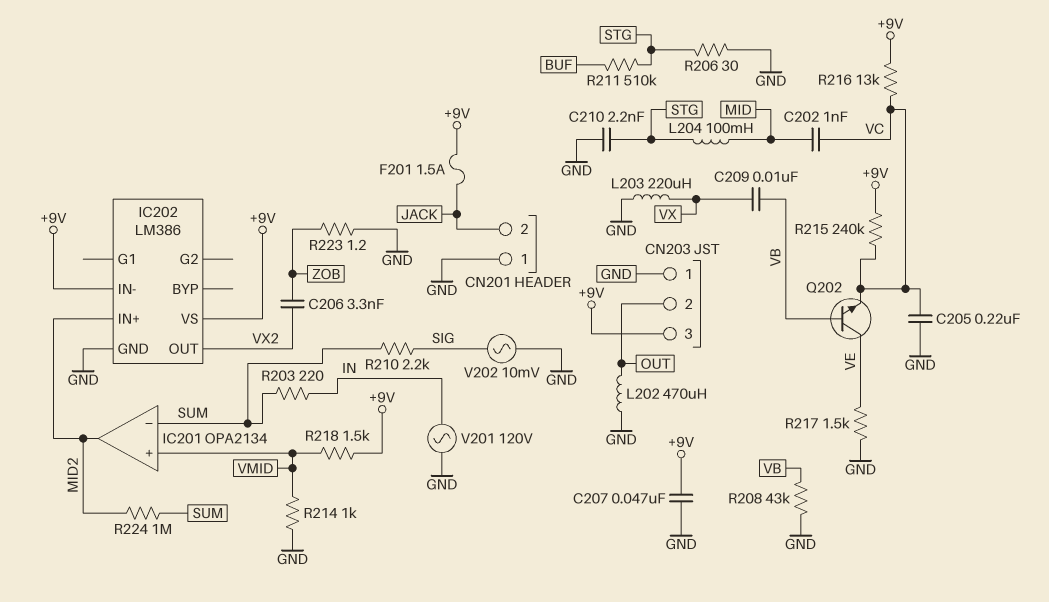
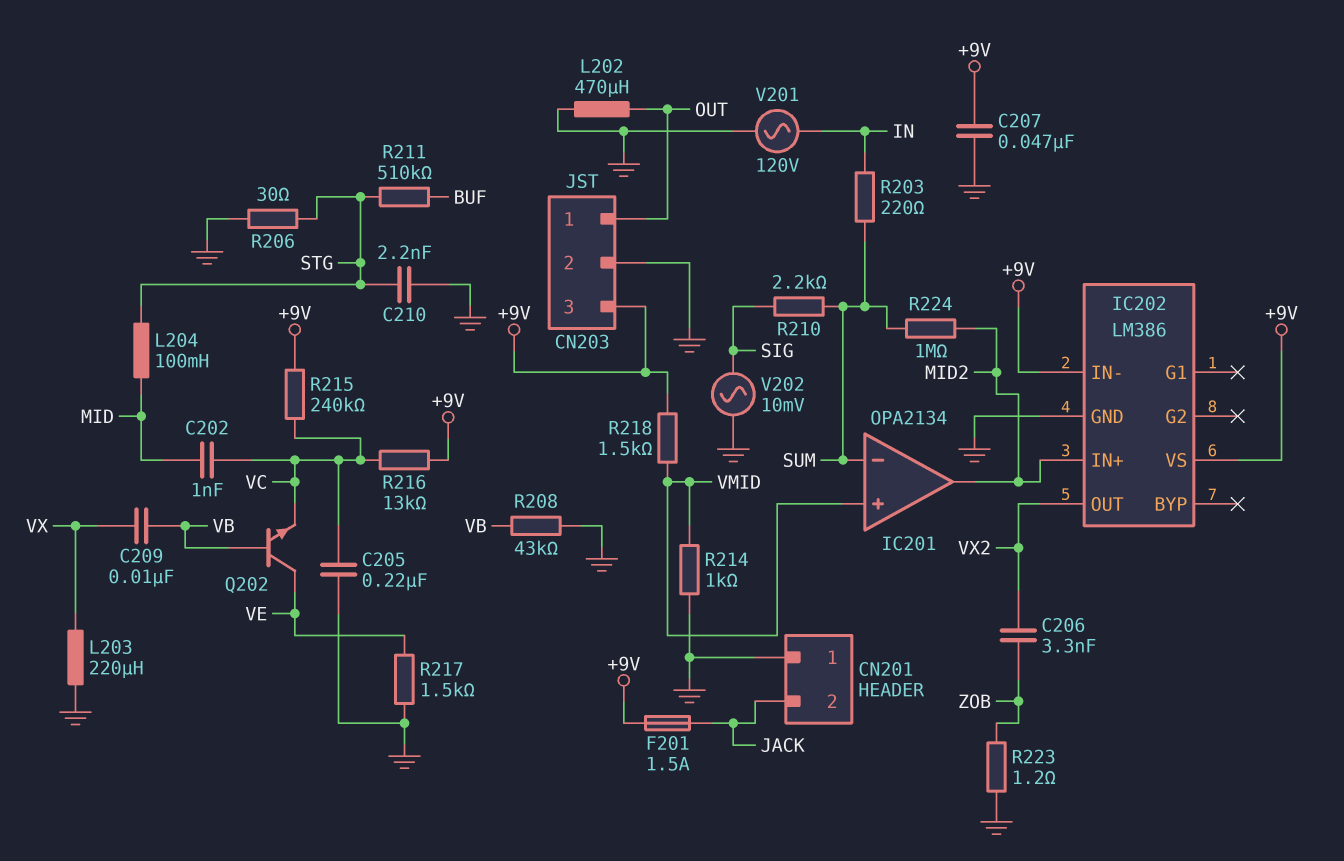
CN203 pin 1: GND -> OUT
CN203 pin 2: OUT -> GND

